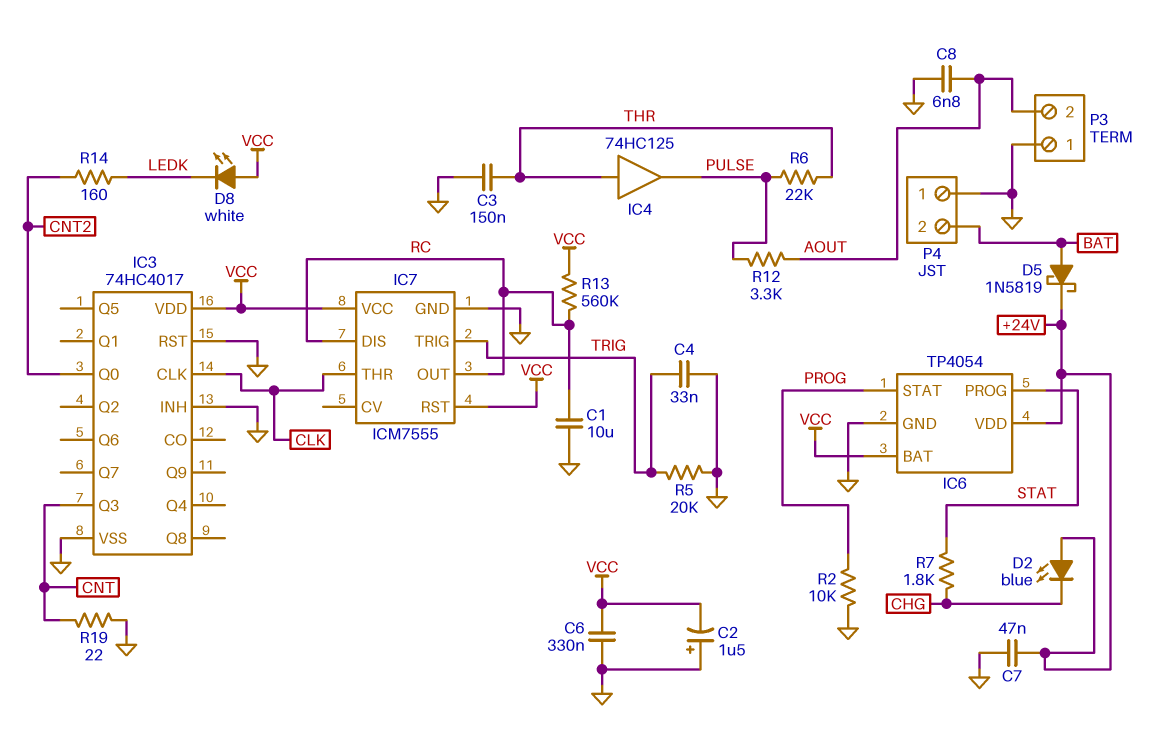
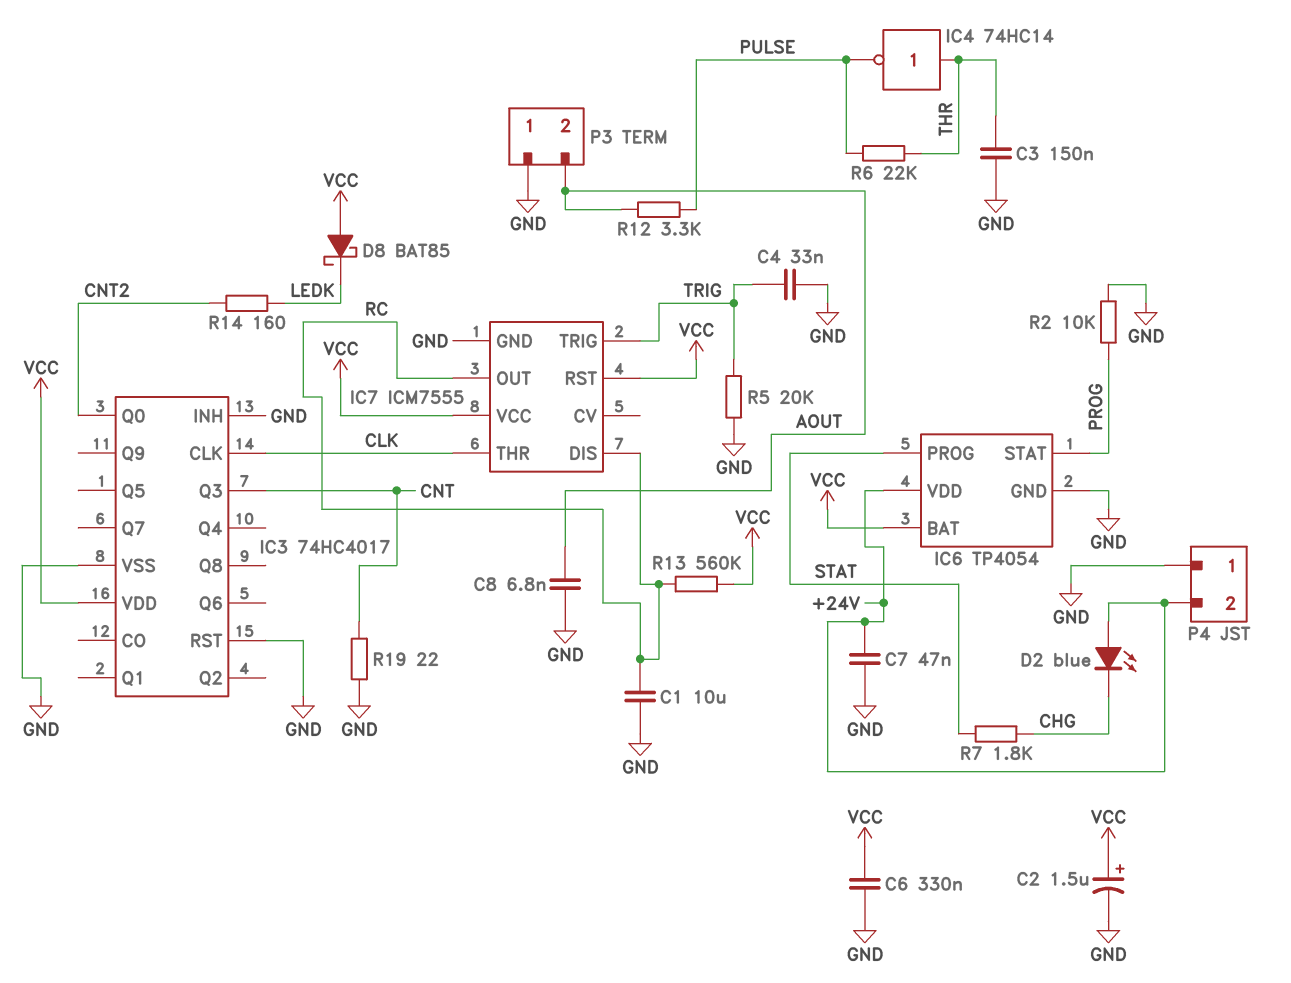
C2: 1.5uF (plus GND, minus VCC) -> 1.5uF (plus VCC, minus GND)
D5: schottky 1N5819 (A BAT, K +24V) -> none
D8: LED white (A VCC, K LEDK) -> schottky BAT85 (A VCC, K LEDK)
IC4: buffer 74HC125 (in THR, out PULSE) -> NOT 74HC14 (in THR, out PULSE)
P4 pin 2: BAT -> +24V

